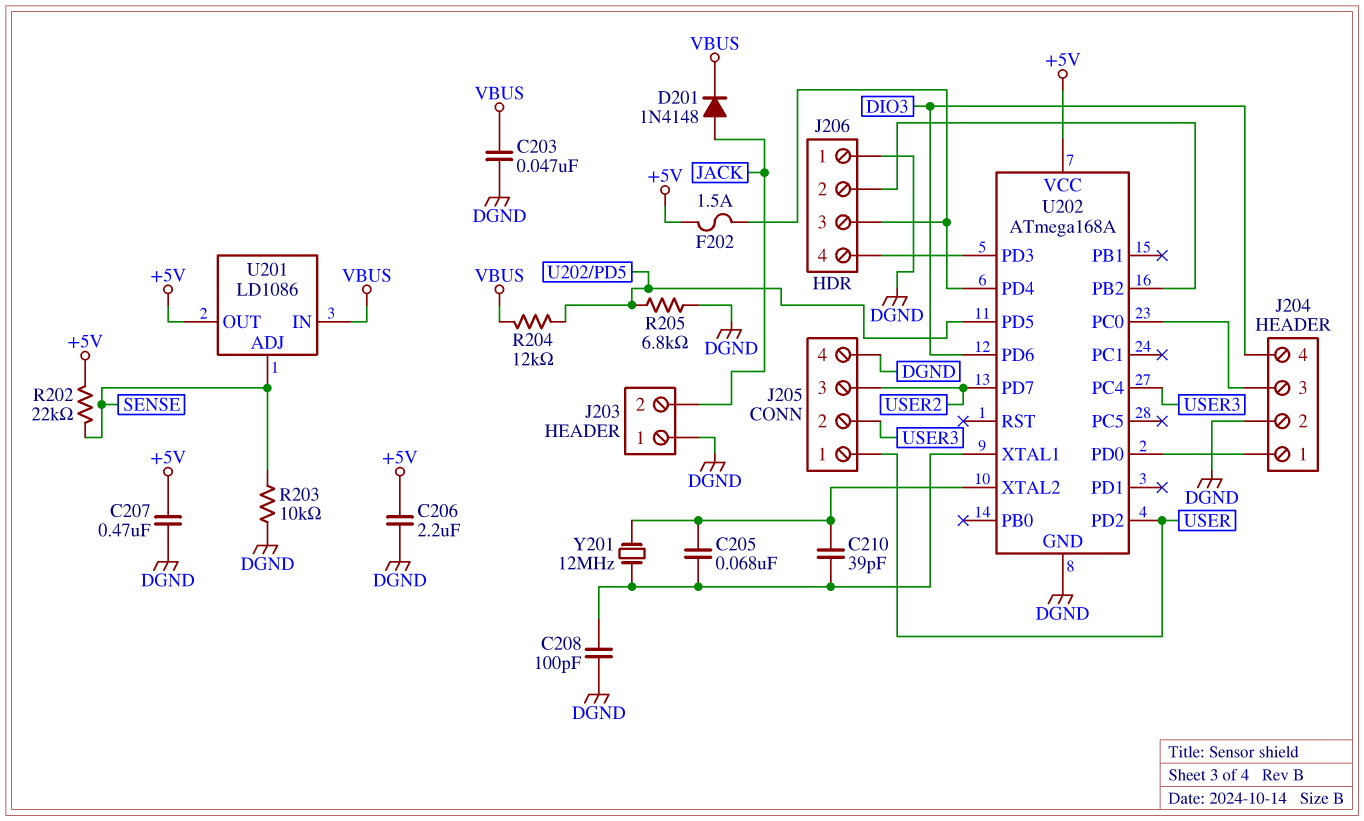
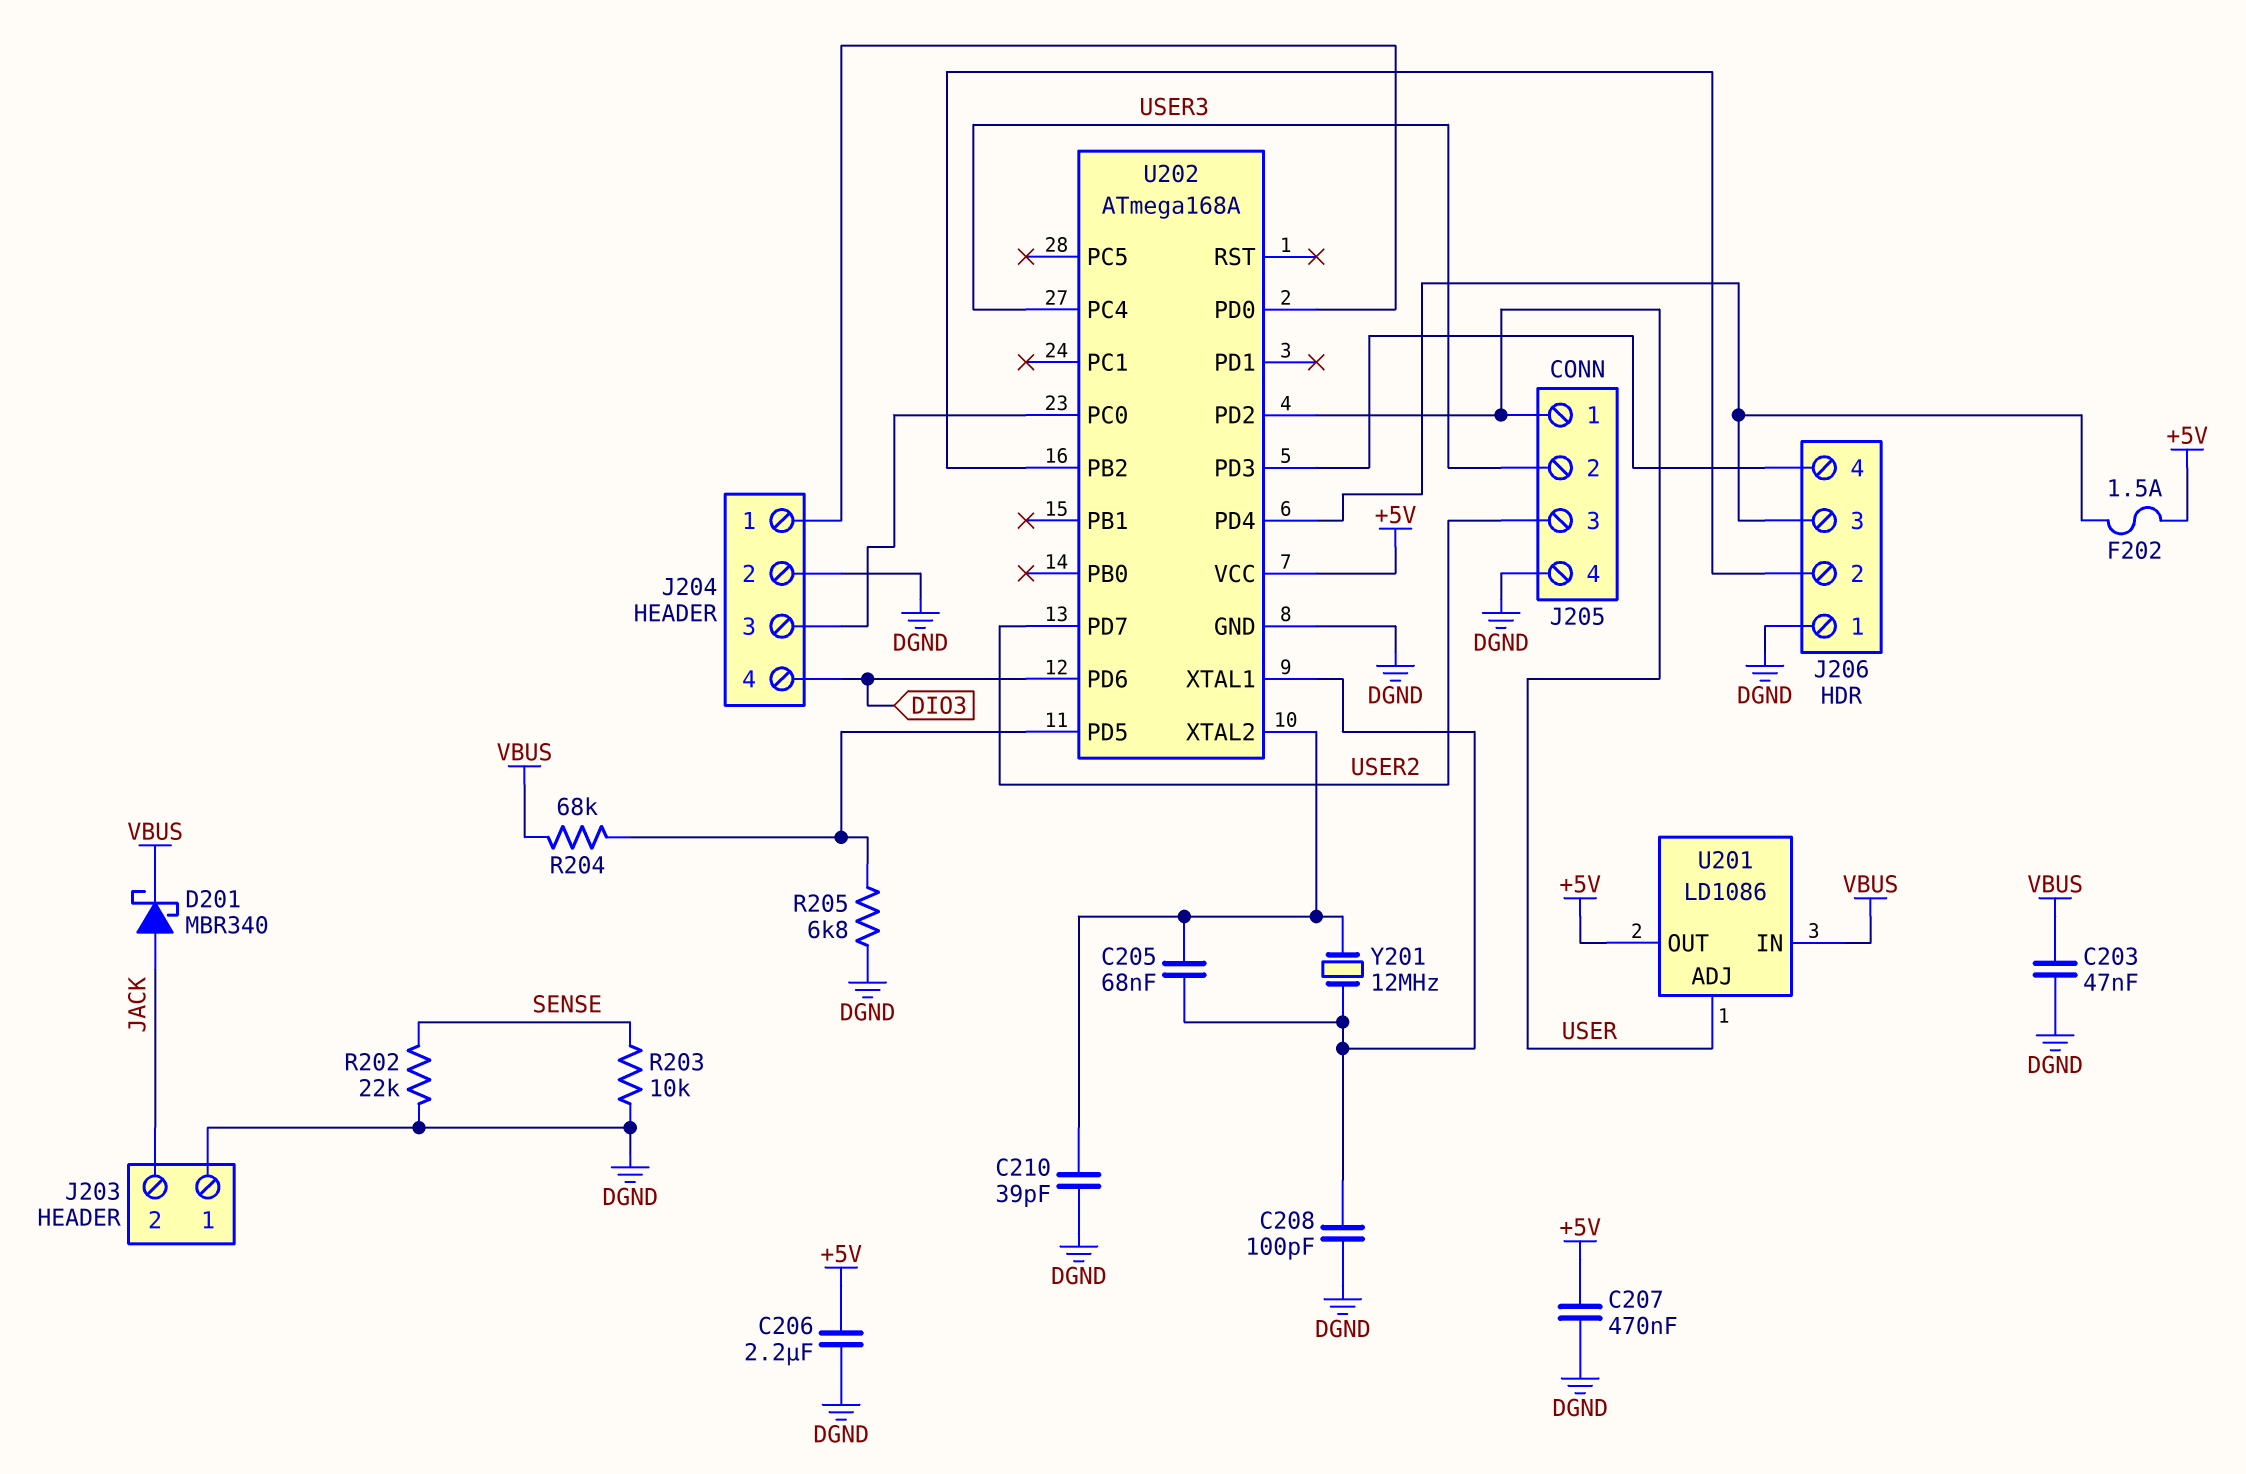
C210: 39pF (U202/XTAL1, U202/XTAL2) -> 39pF (DGND, U202/XTAL2)
D201: diode 1N4148 (A JACK, K VBUS) -> schottky MBR340 (A JACK, K VBUS)
R202: 22k (+5V, SENSE) -> 22k (DGND, SENSE)
R204: 12k (U202/PD5, VBUS) -> 68k (U202/PD5, VBUS)
U201 pin ADJ: SENSE -> USER

